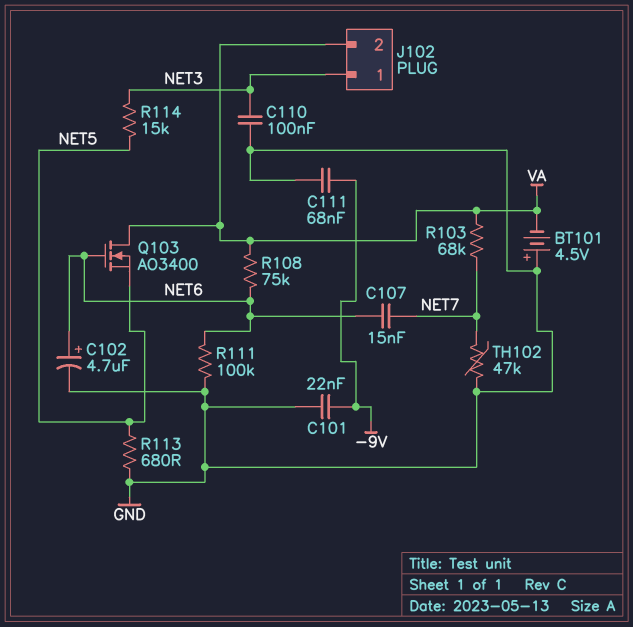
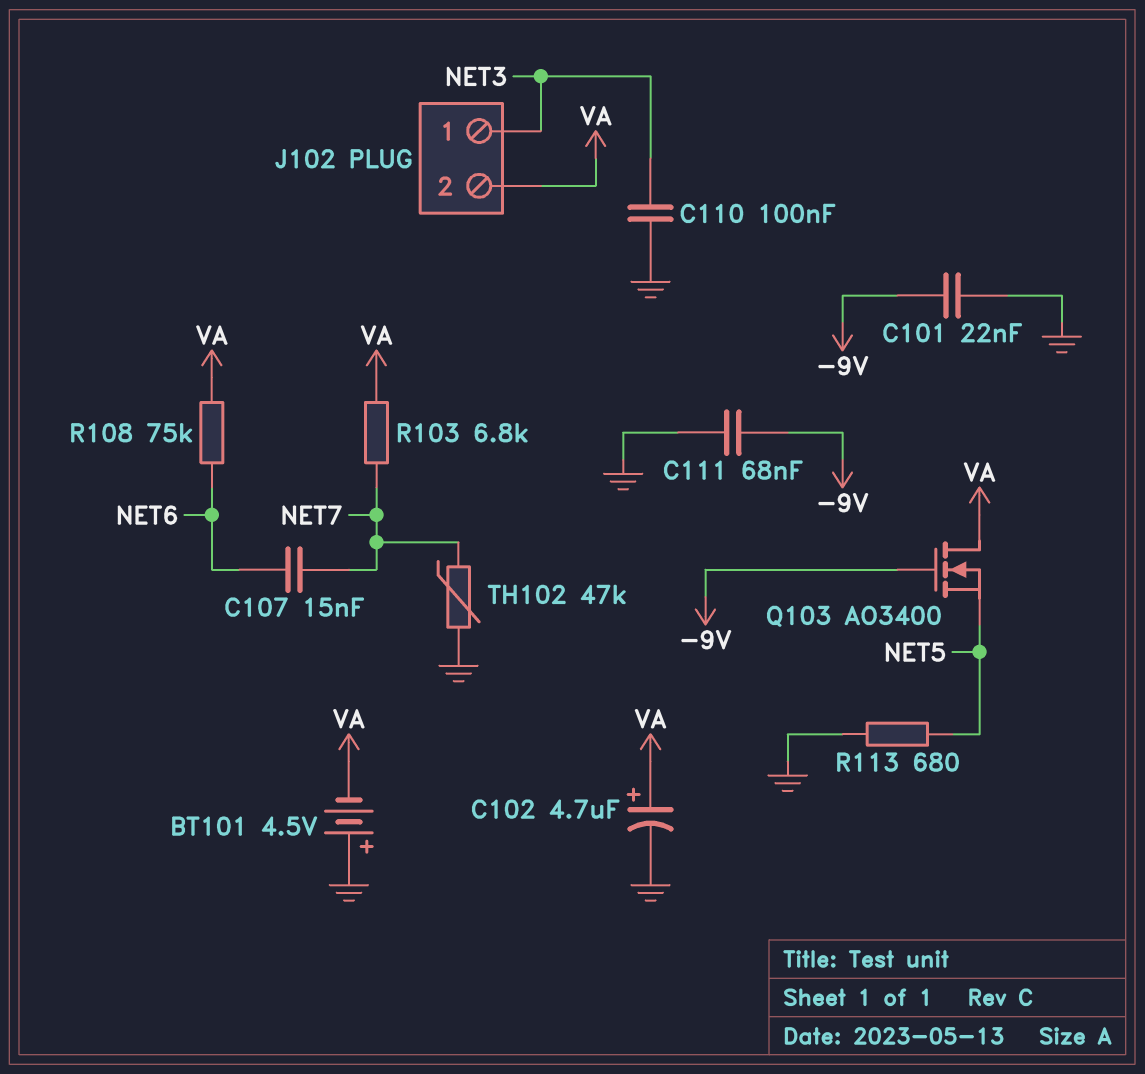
C102: 4.7uF (plus NET6, minus GND) -> 4.7uF (plus VA, minus GND)
Q103: NMOS AO3400 (G NET6, D VA, S NET5) -> NMOS AO3400 (G -9V, D VA, S NET5)
R103: 68k (NET7, VA) -> 6.8k (NET7, VA)
R111: 100k (GND, NET6) -> none
R114: 15k (NET3, NET5) -> none

